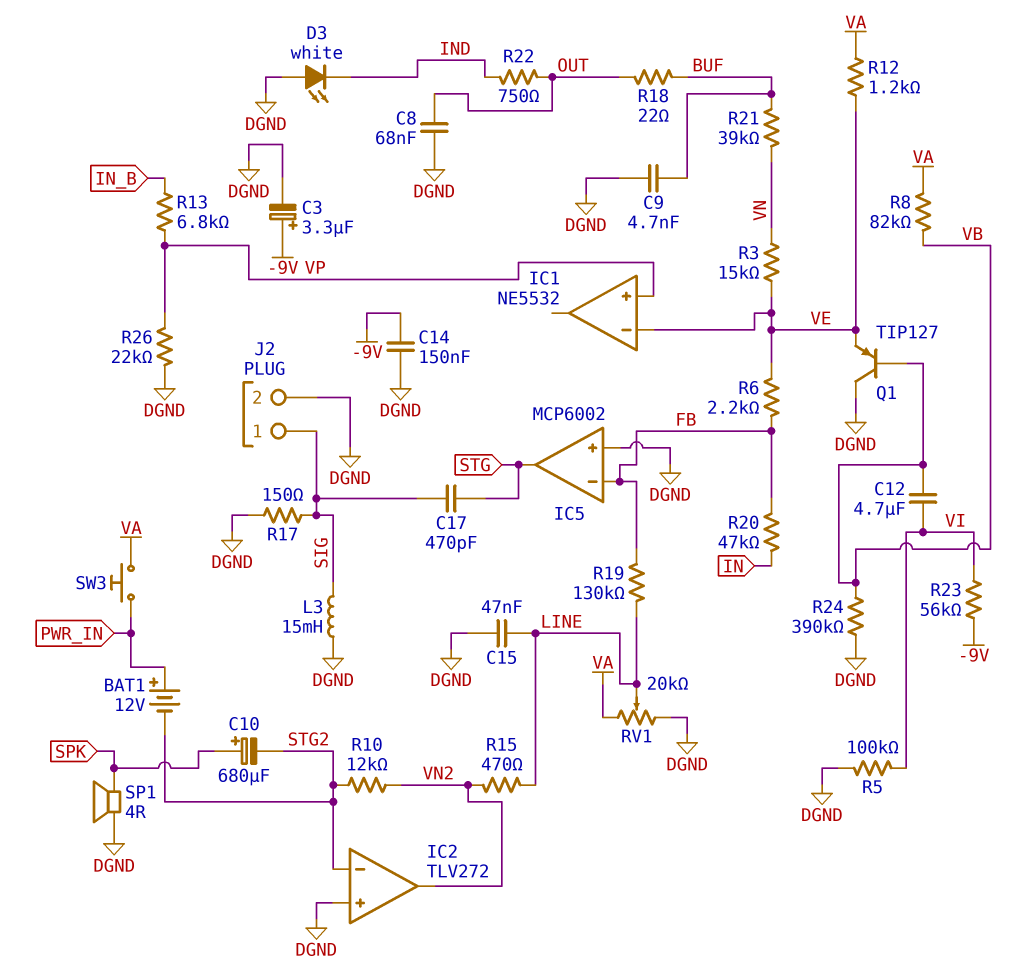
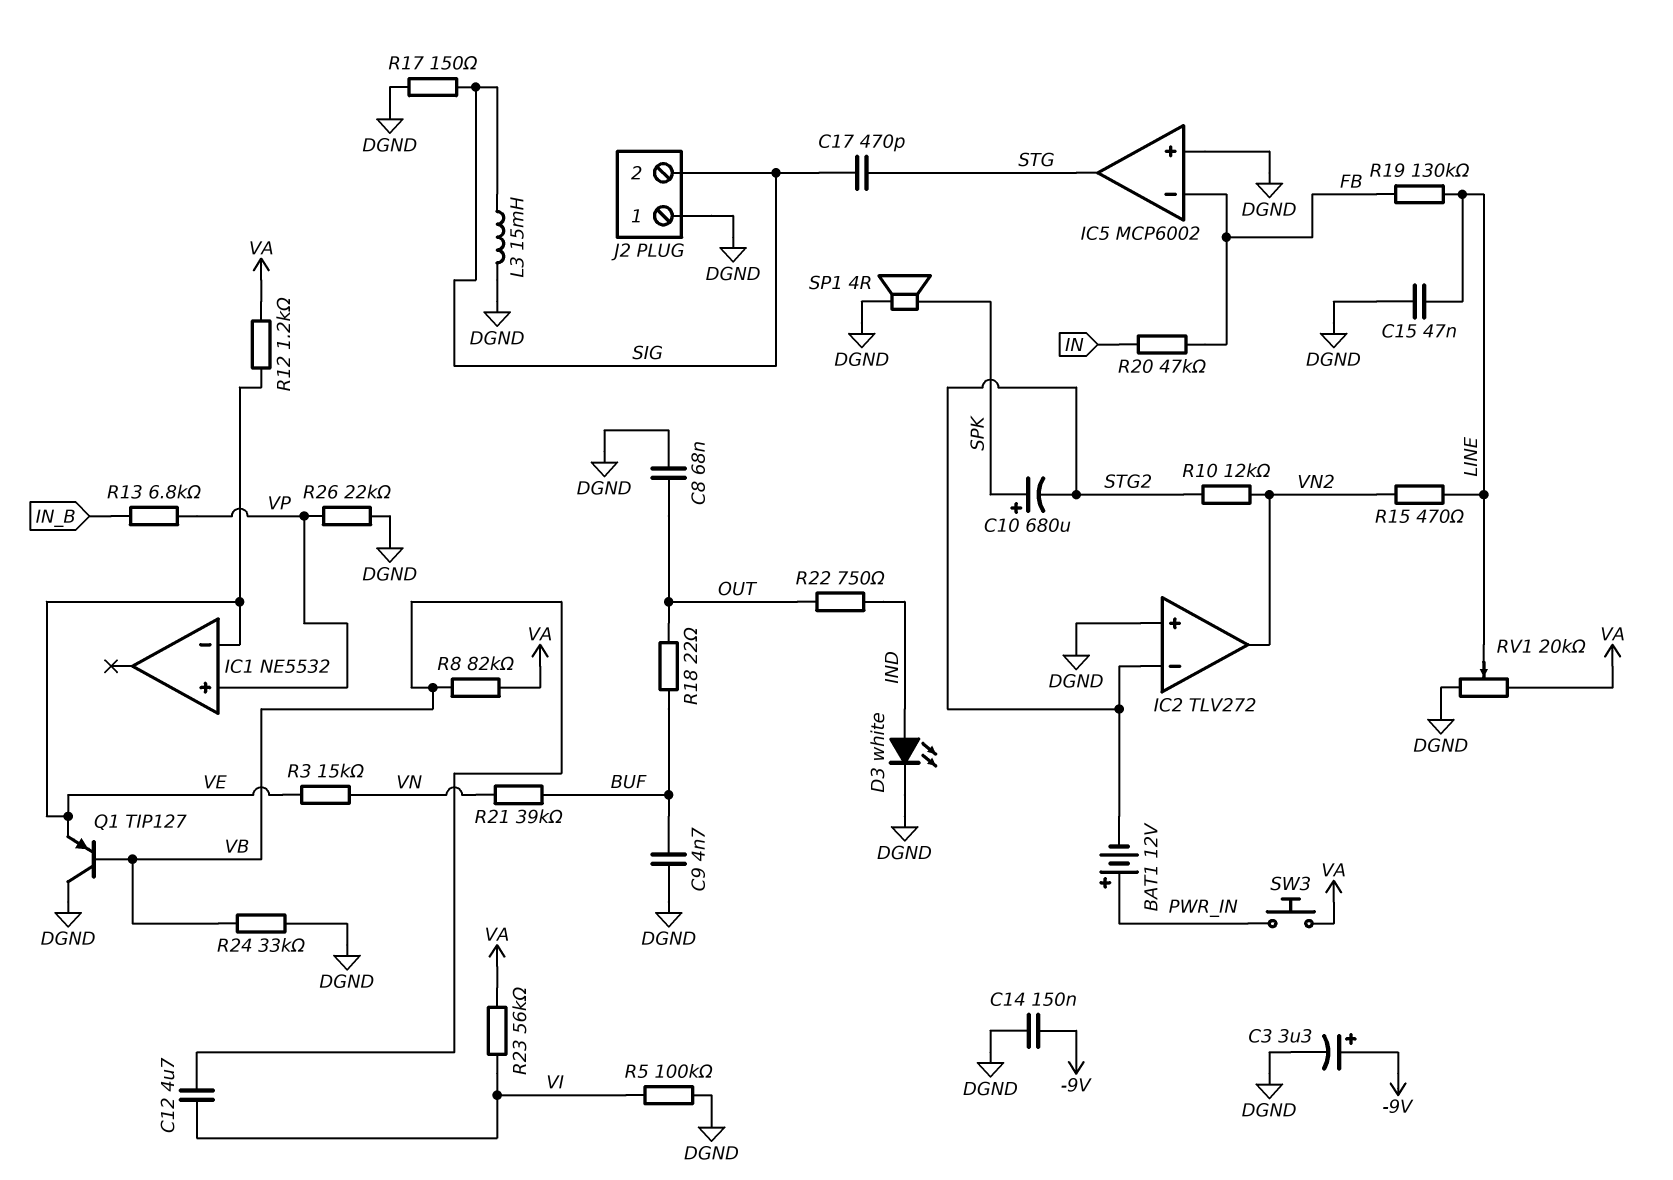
D3: LED white (A DGND, K IND) -> LED white (A IND, K DGND)
J2 pin 1: SIG -> DGND
J2 pin 2: DGND -> SIG
R6: 2.2k (FB, VE) -> none
R23: 56k (-9V, VI) -> 56k (VA, VI)
R24: 390k (DGND, VB) -> 33k (DGND, VB)

